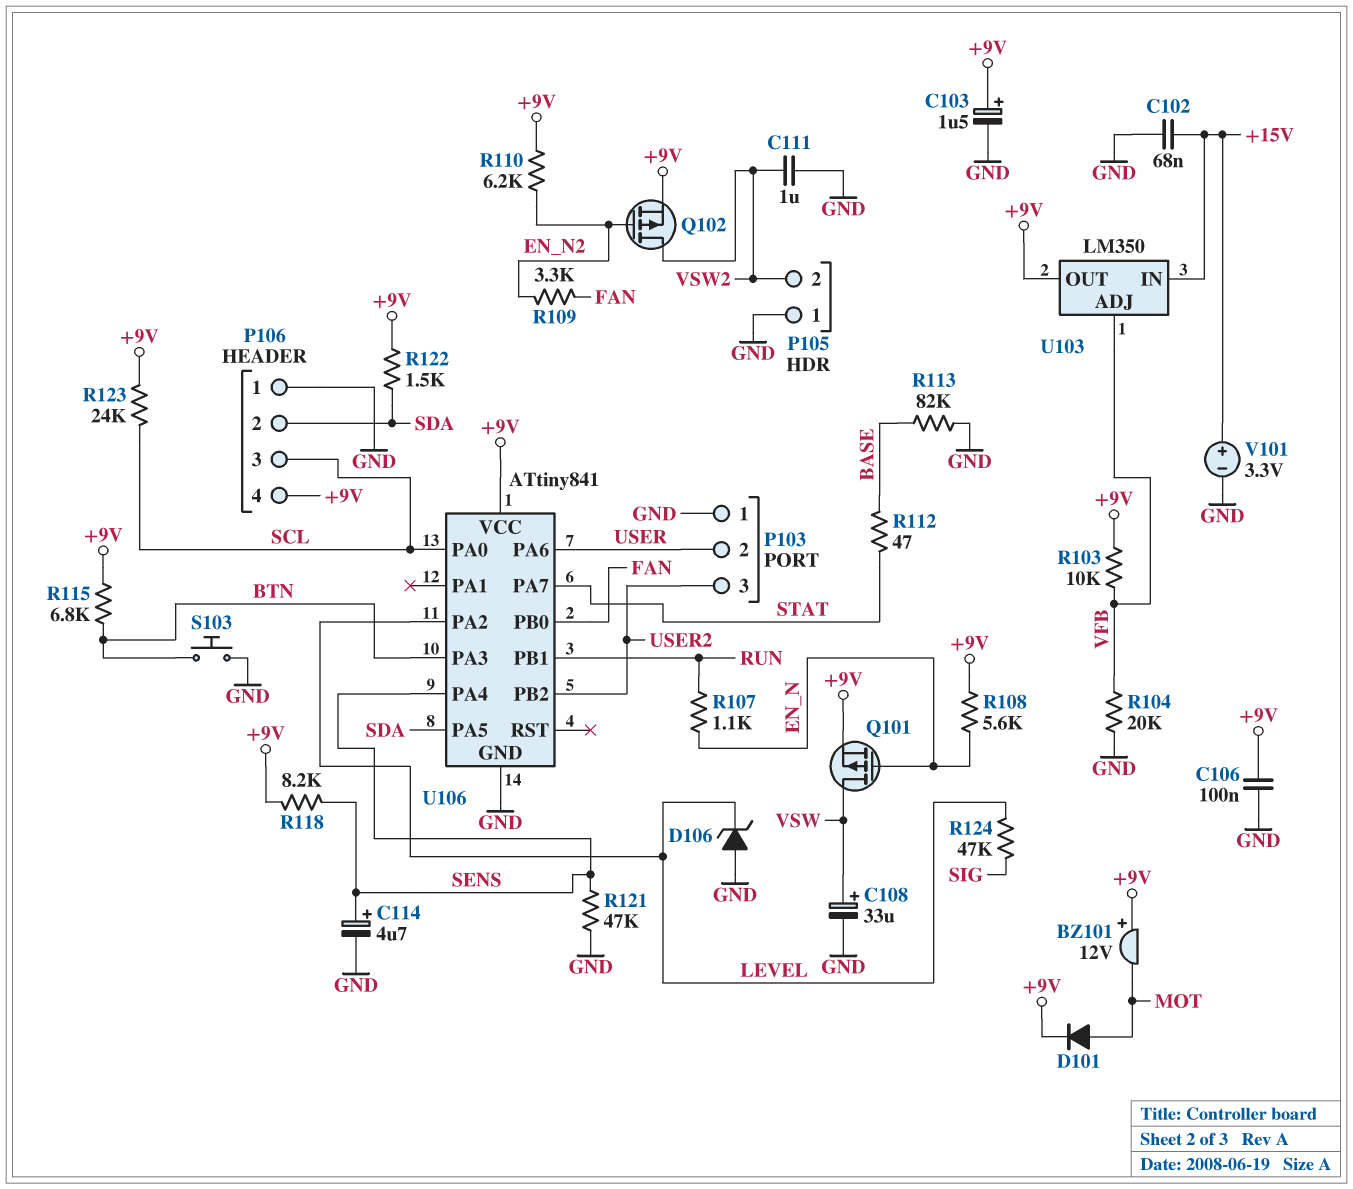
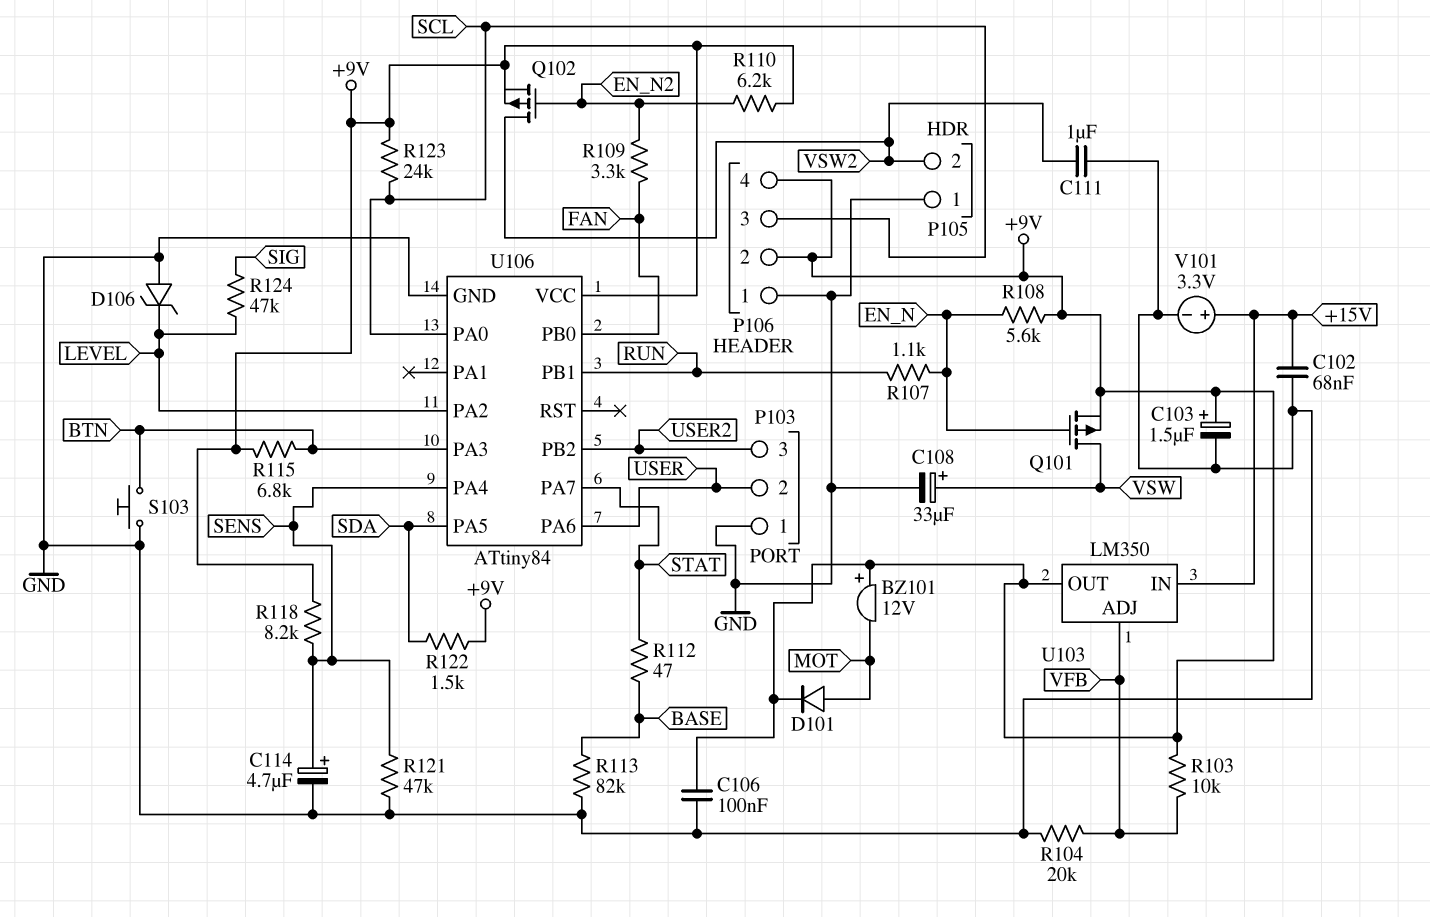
P106 pin 2: SDA -> +9V
U106: ATtiny841 -> ATtiny84

